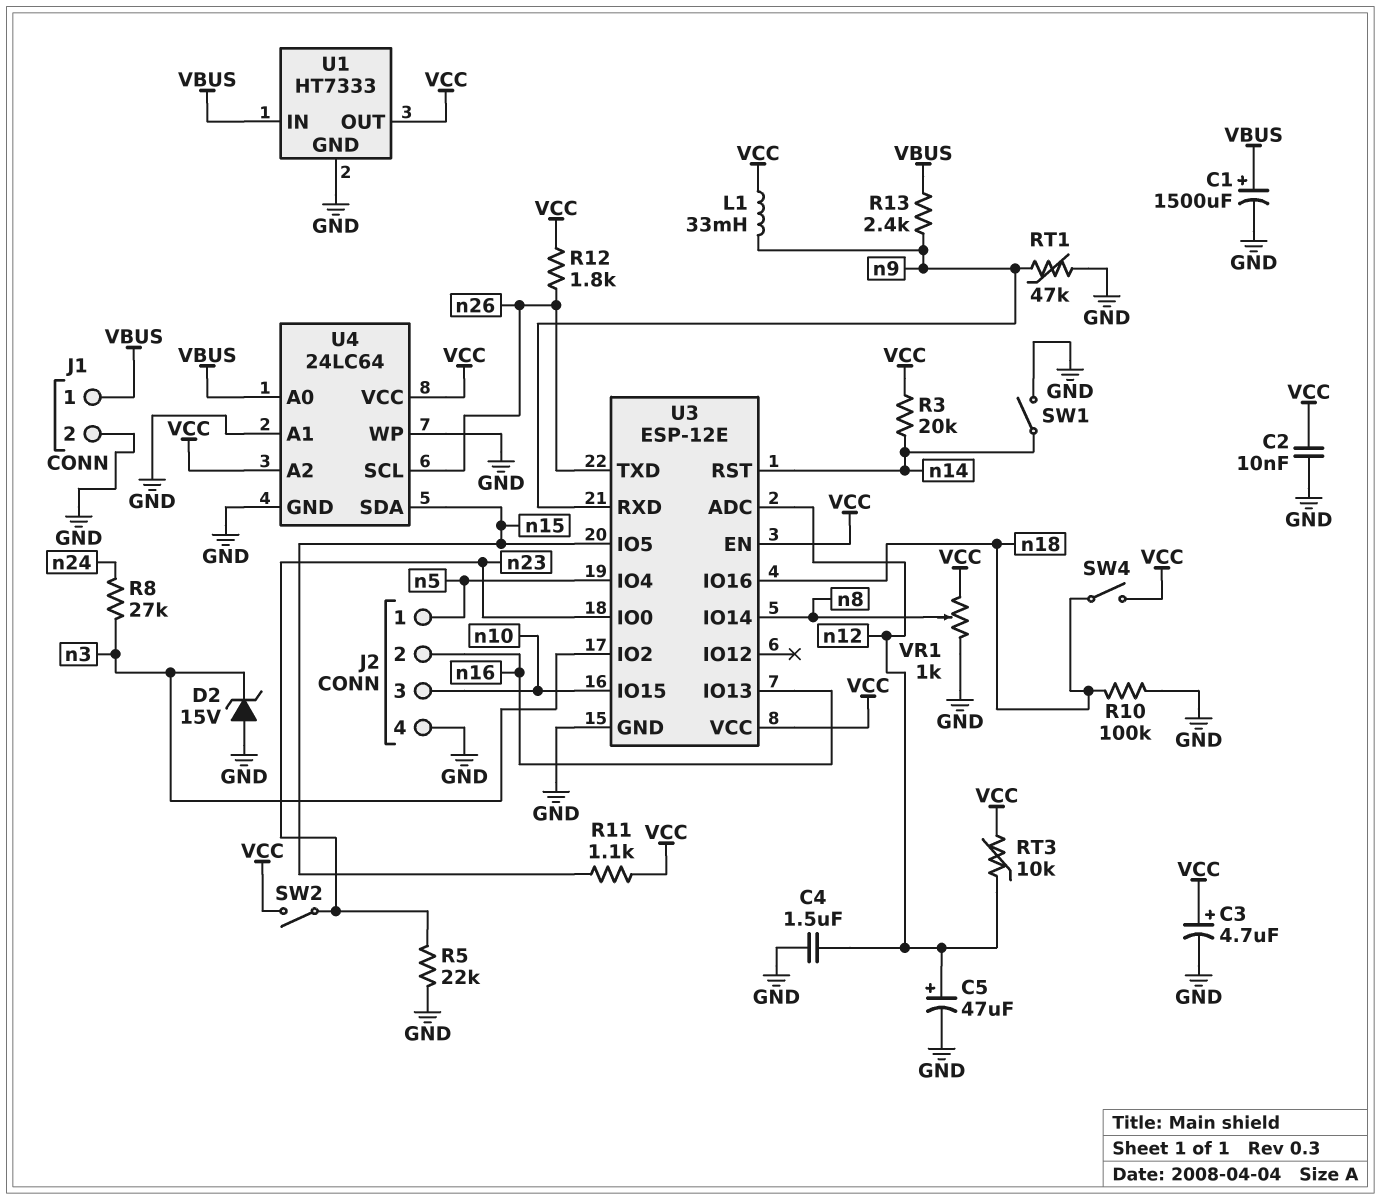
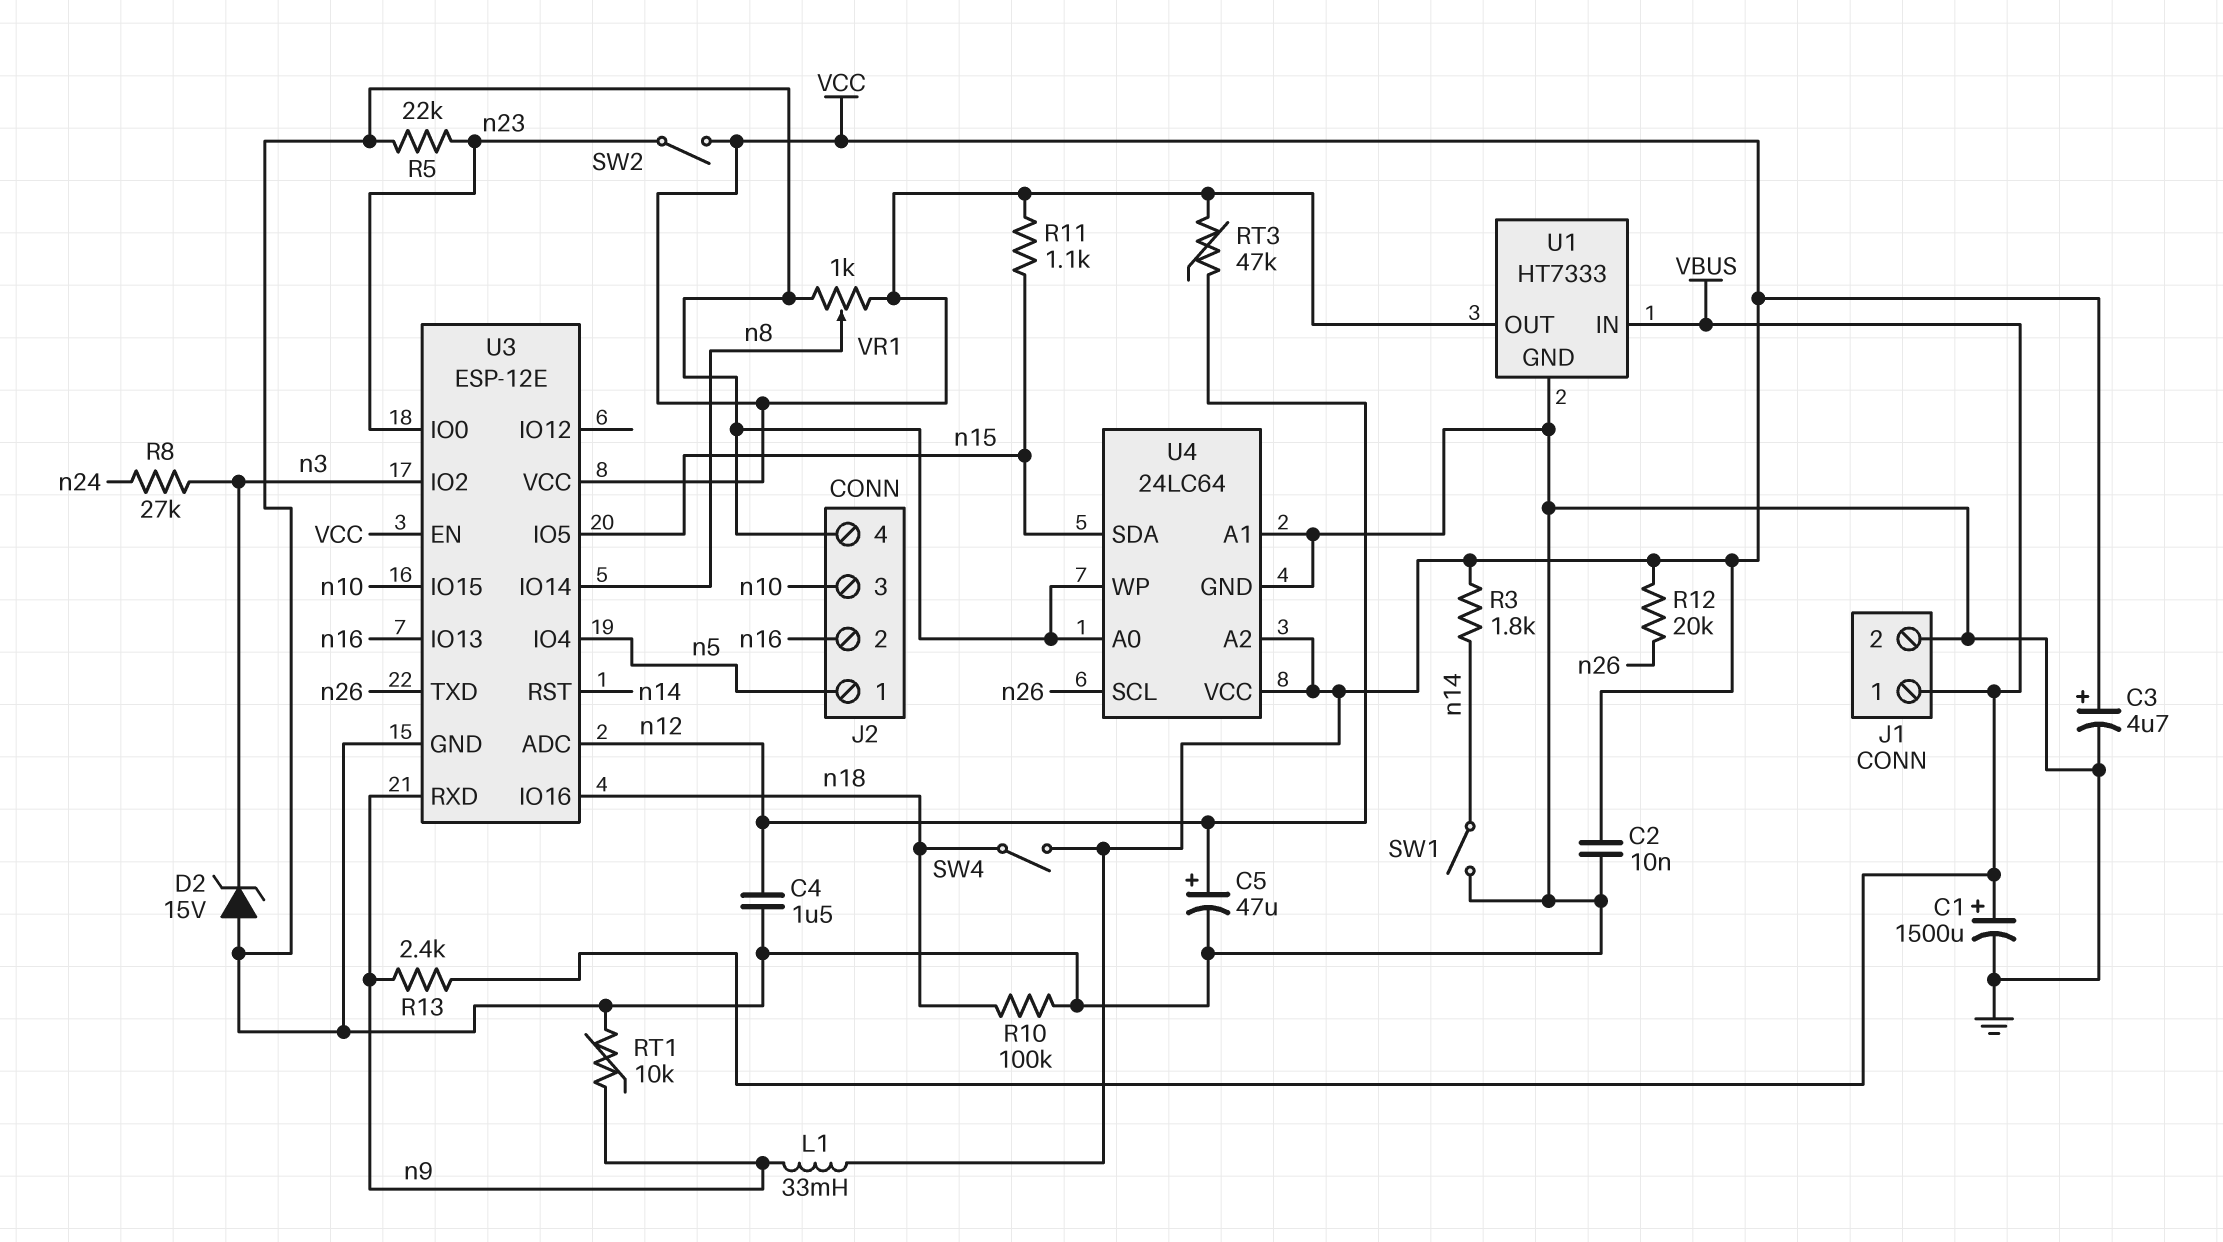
R3: 20k (VCC, n14) -> 1.8k (VCC, n14)
R12: 1.8k (VCC, n26) -> 20k (VCC, n26)
RT1: 47k (GND, n9) -> 10k (GND, n9)
RT3: 10k (VCC, n12) -> 47k (VCC, n12)
U4 pin A0: VBUS -> GND

